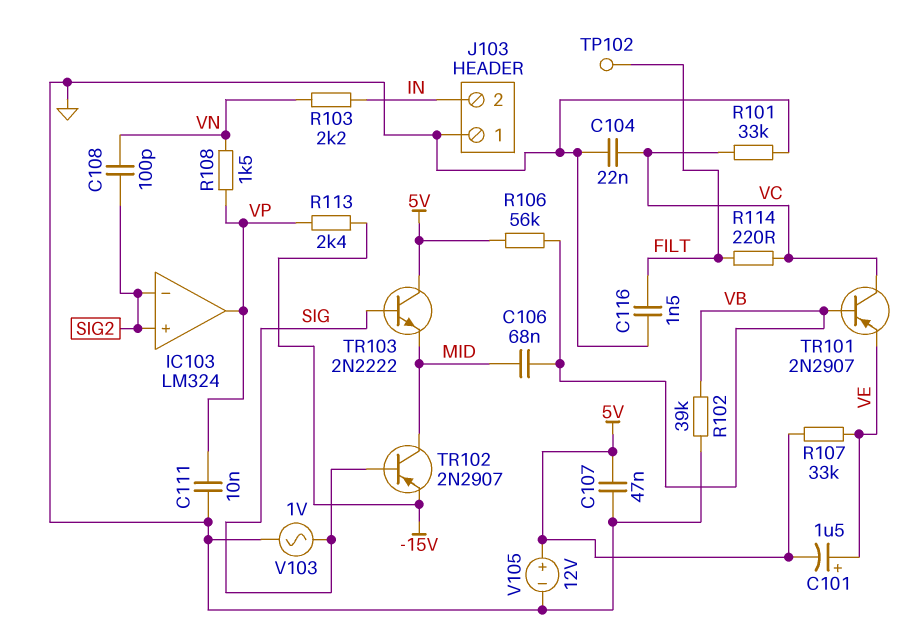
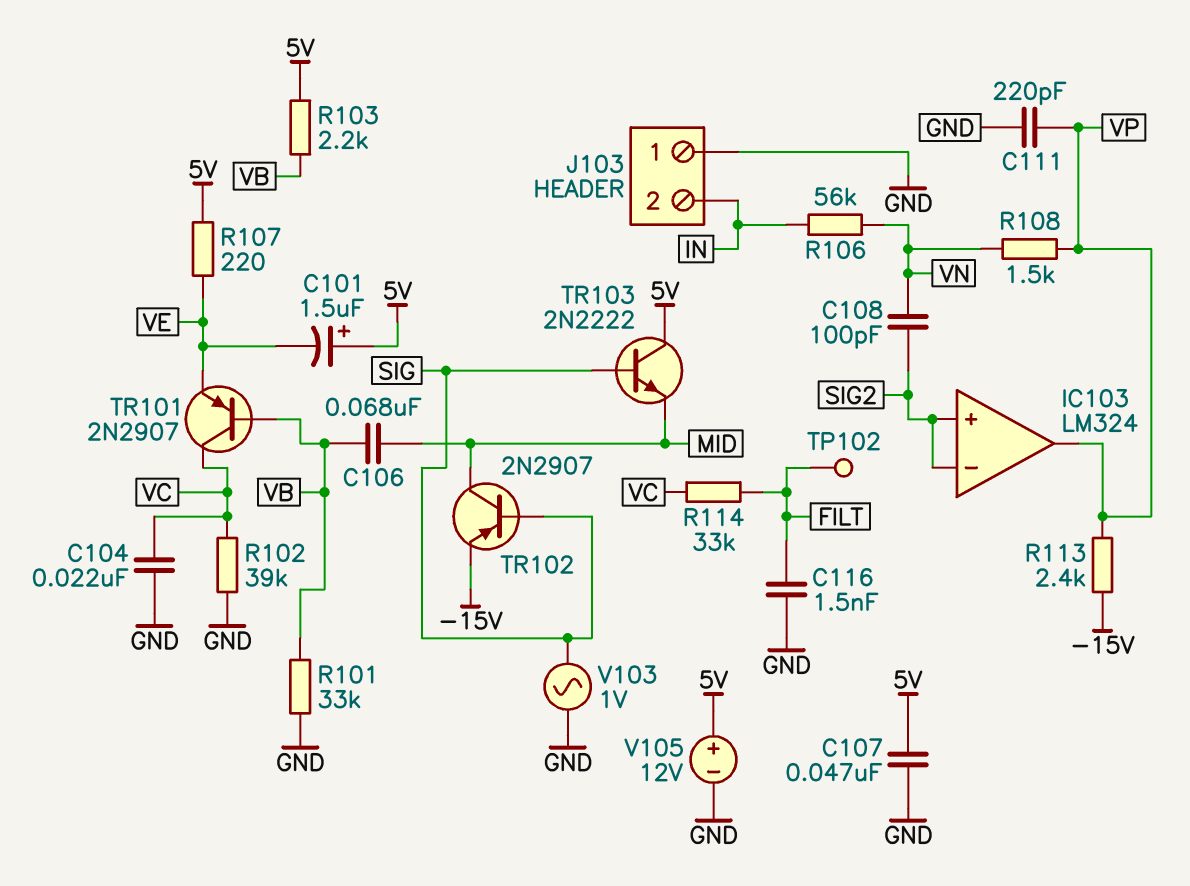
C101: 1.5uF (plus VE, minus 5V) -> 1.5uF (plus 5V, minus VE)
C111: 10nF (GND, VP) -> 220pF (GND, VP)
R101: 33k (GND, VC) -> 33k (GND, VB)
R102: 39k (GND, VB) -> 39k (GND, VC)
R103: 2.2k (IN, VN) -> 2.2k (5V, VB)
R106: 56k (5V, VB) -> 56k (IN, VN)
R107: 33k (5V, VE) -> 220 (5V, VE)
R114: 220 (FILT, VC) -> 33k (FILT, VC)

